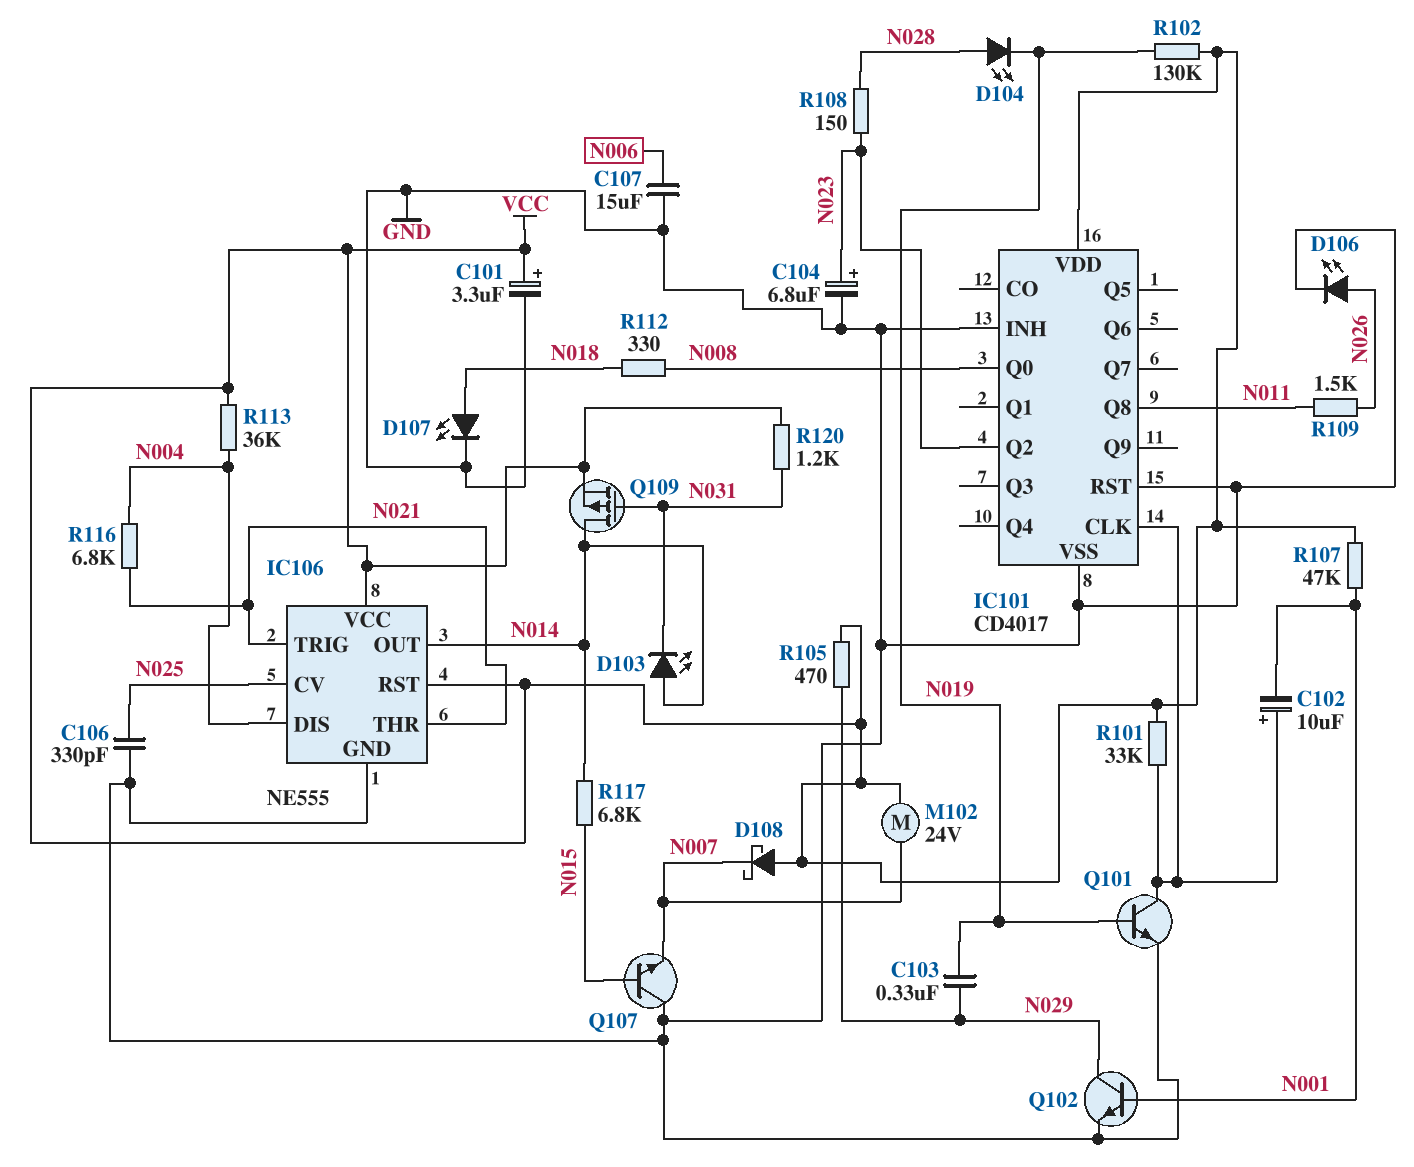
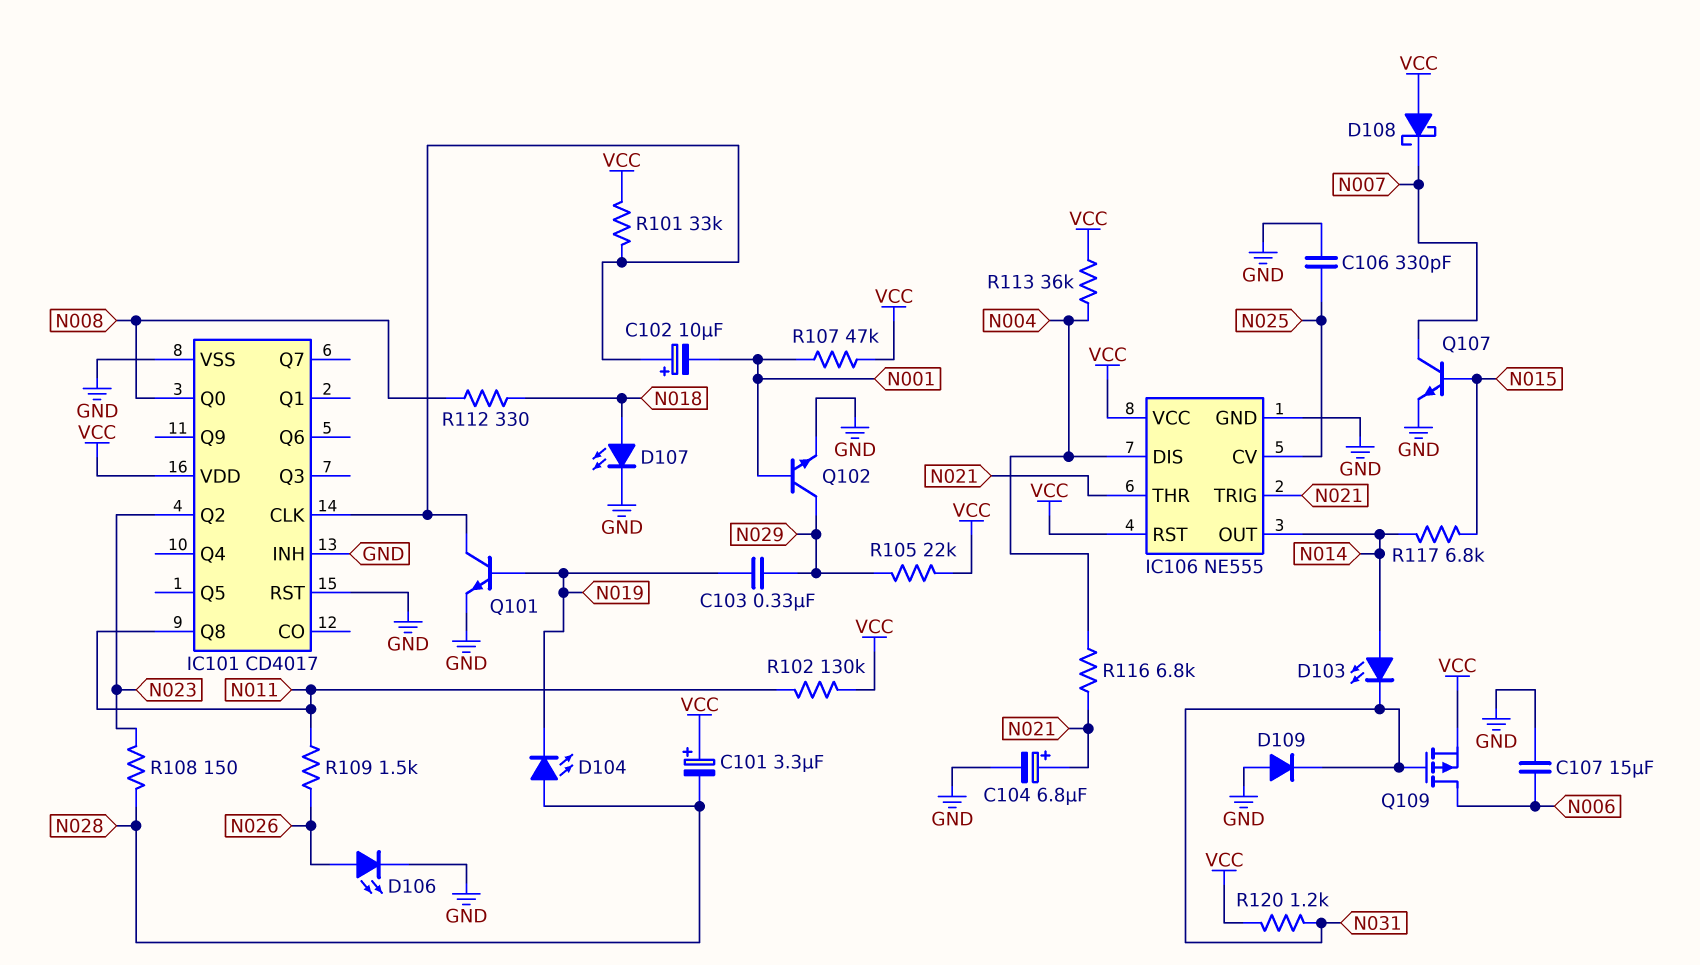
C101: 3.3uF (plus VCC, minus GND) -> 3.3uF (plus VCC, minus N028)
C104: 6.8uF (plus N023, minus GND) -> 6.8uF (plus N021, minus GND)
D109: none -> diode (A GND, K N031)
M102: motor 24V (N007, VCC) -> none
Q107: NPN (B N015, C GND, E N007) -> NPN (B N015, C N007, E GND)
Q109: PMOS (G N031, D N014, S VCC) -> PMOS (G N031, D N006, S VCC)
R102: 130k (N019, VCC) -> 130k (N011, VCC)
R105: 470 (N029, VCC) -> 22k (N029, VCC)

